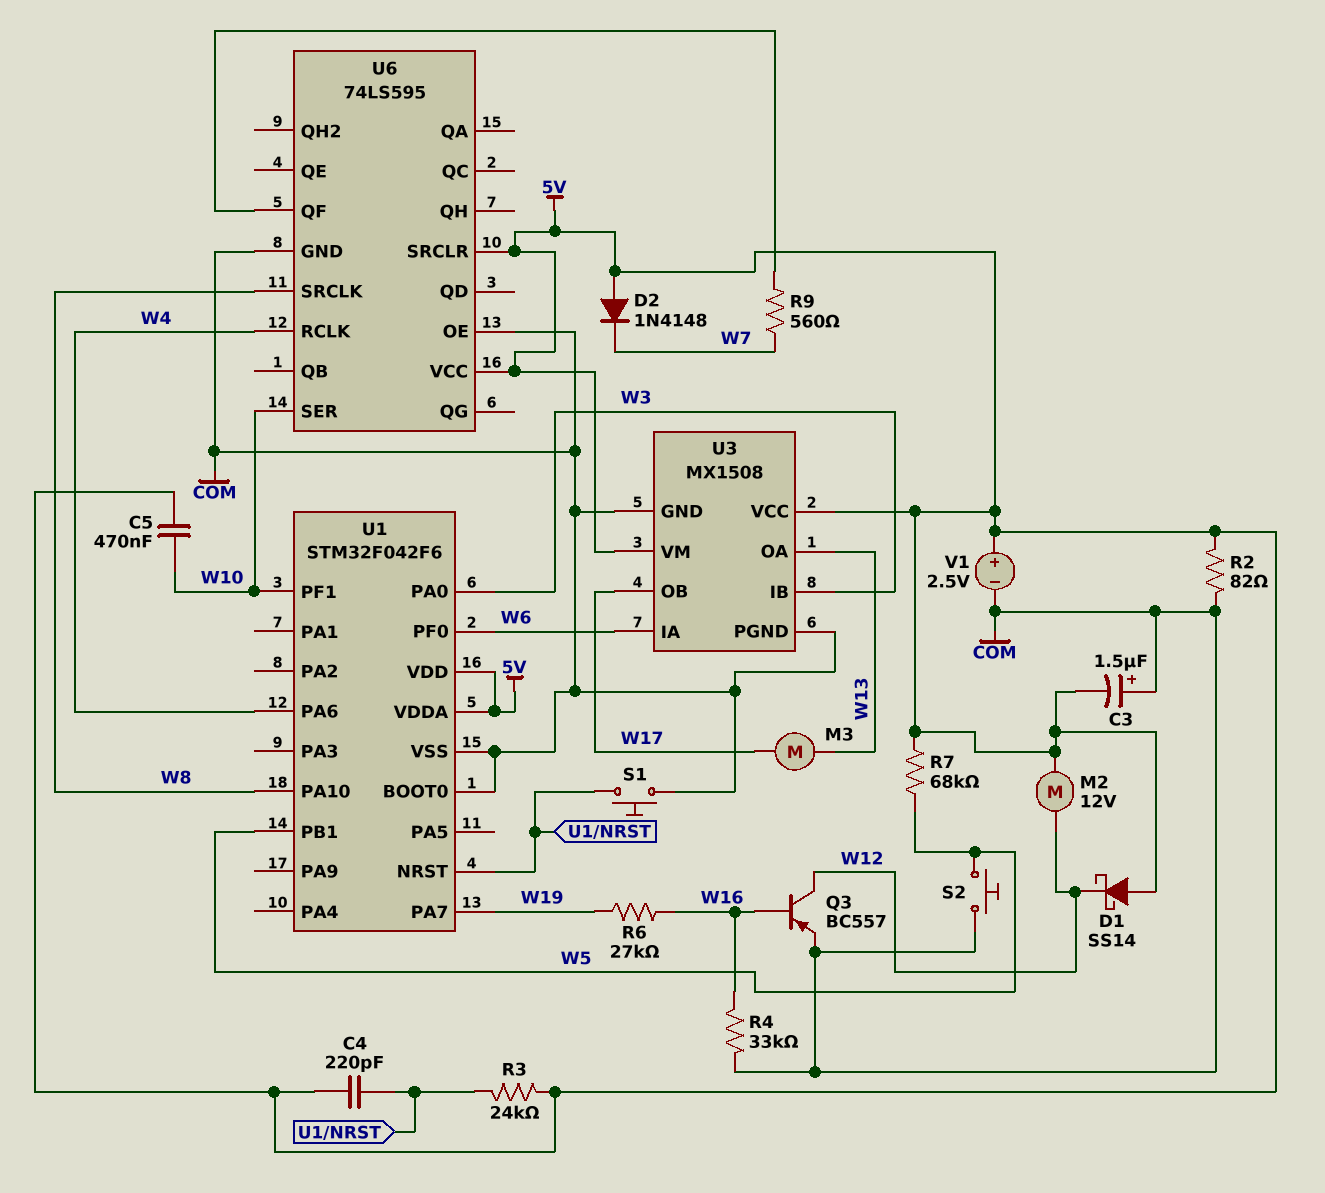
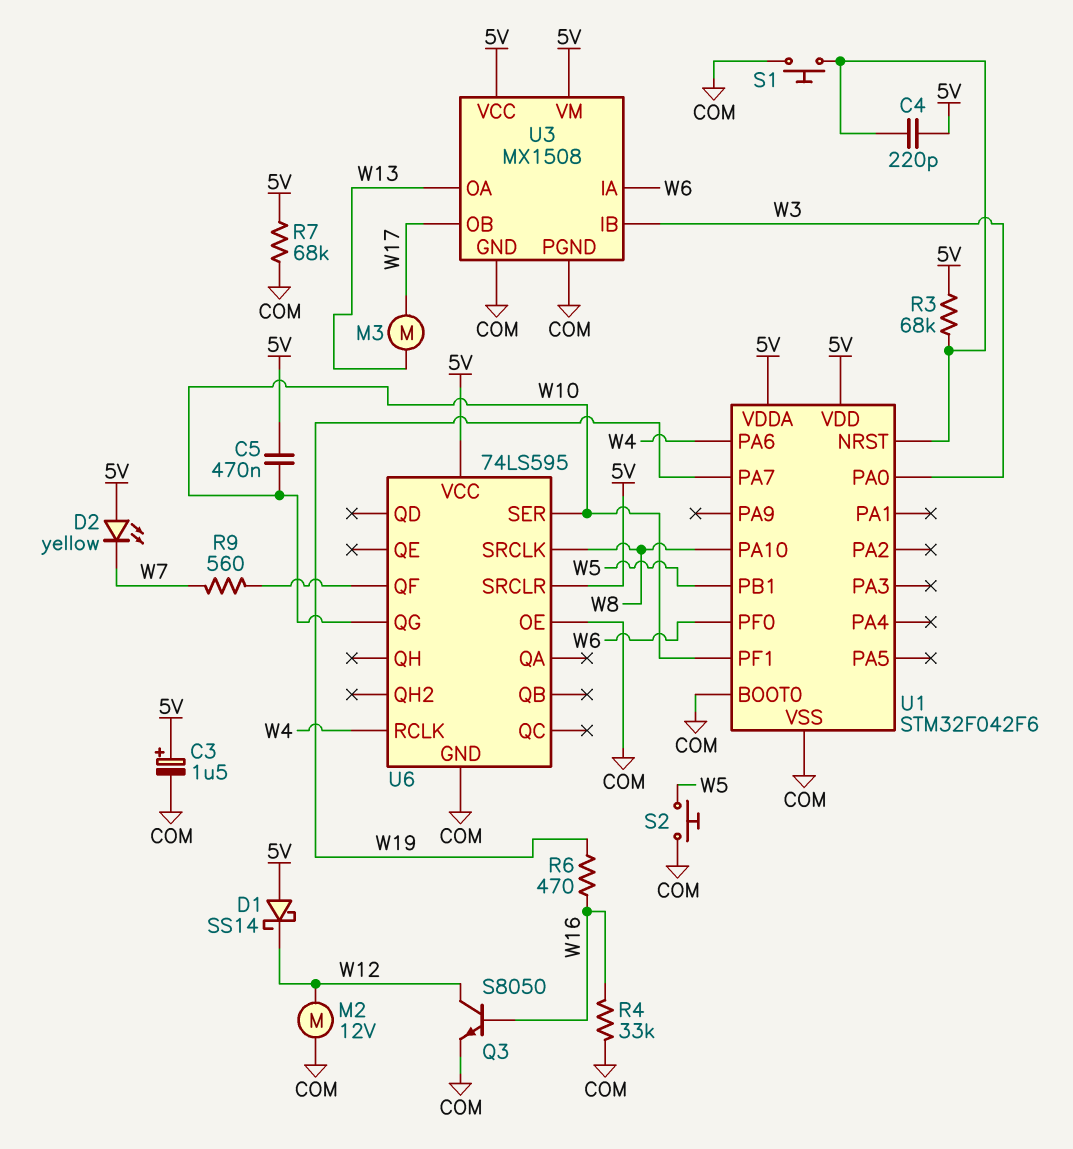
C3: 1.5uF (plus COM, minus 5V) -> 1.5uF (plus 5V, minus COM)
D2: diode 1N4148 (A 5V, K W7) -> LED yellow (A 5V, K W7)
M2: motor 12V (5V, W12) -> motor 12V (COM, W12)
Q3: PNP BC557 (B W16, C W12, E COM) -> NPN S8050 (B W16, C W12, E COM)
R2: 82 (5V, COM) -> none
R3: 24k (5V, U1/NRST) -> 68k (5V, U1/NRST)
R6: 27k (W16, W19) -> 470 (W16, W19)
R7: 68k (5V, W5) -> 68k (5V, COM)
U6 pin QG: none -> W10
V1: 2.5V (plus 5V, minus COM) -> none

